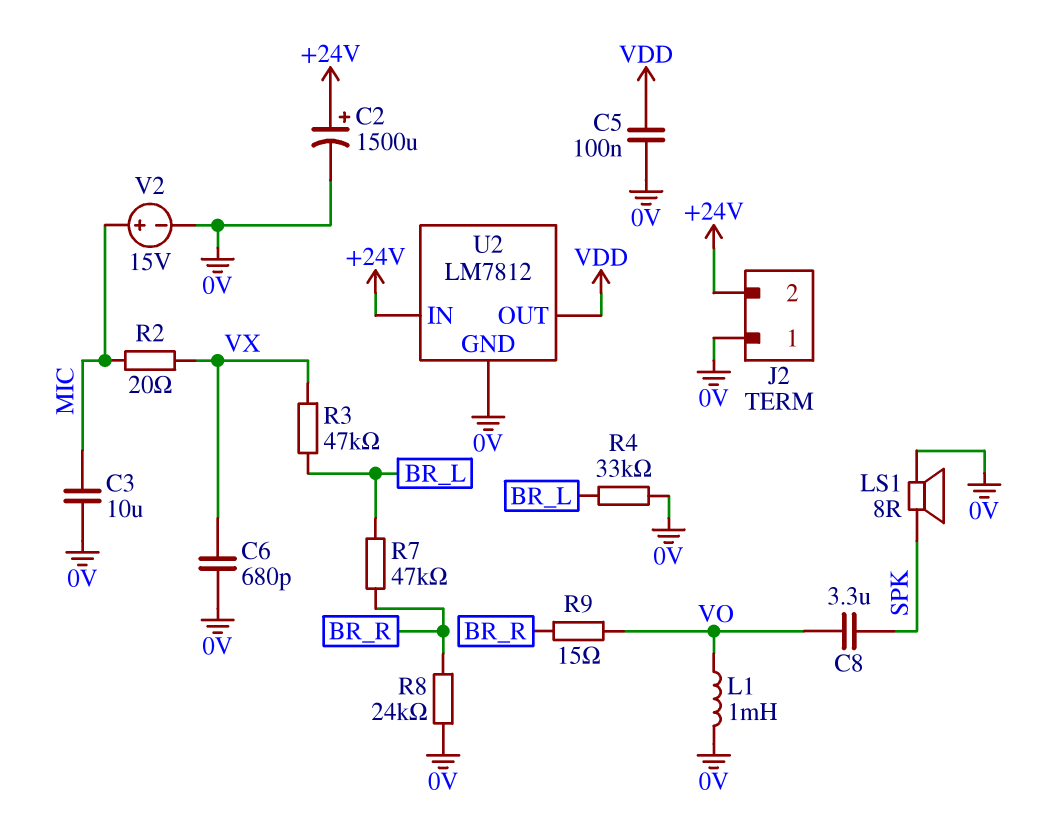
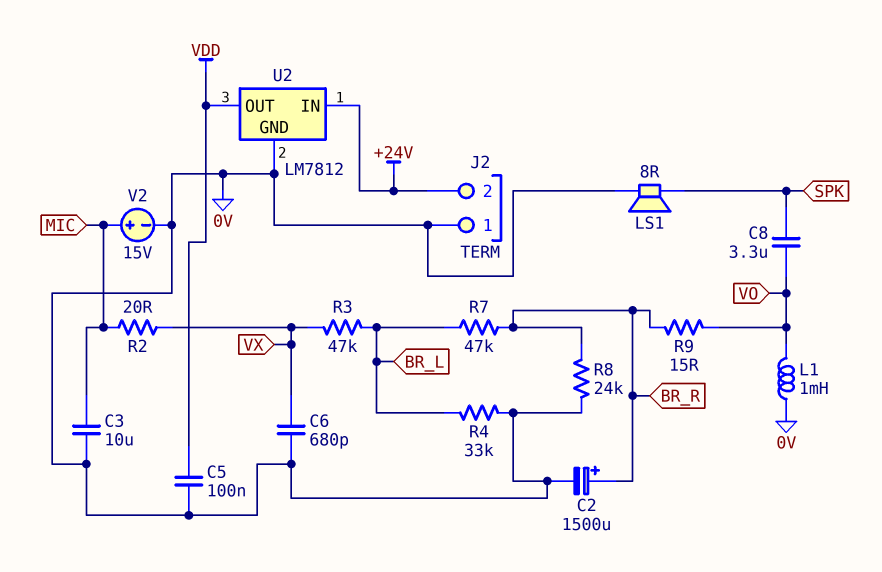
C2: 1500uF (plus +24V, minus 0V) -> 1500uF (plus BR_R, minus 0V)

